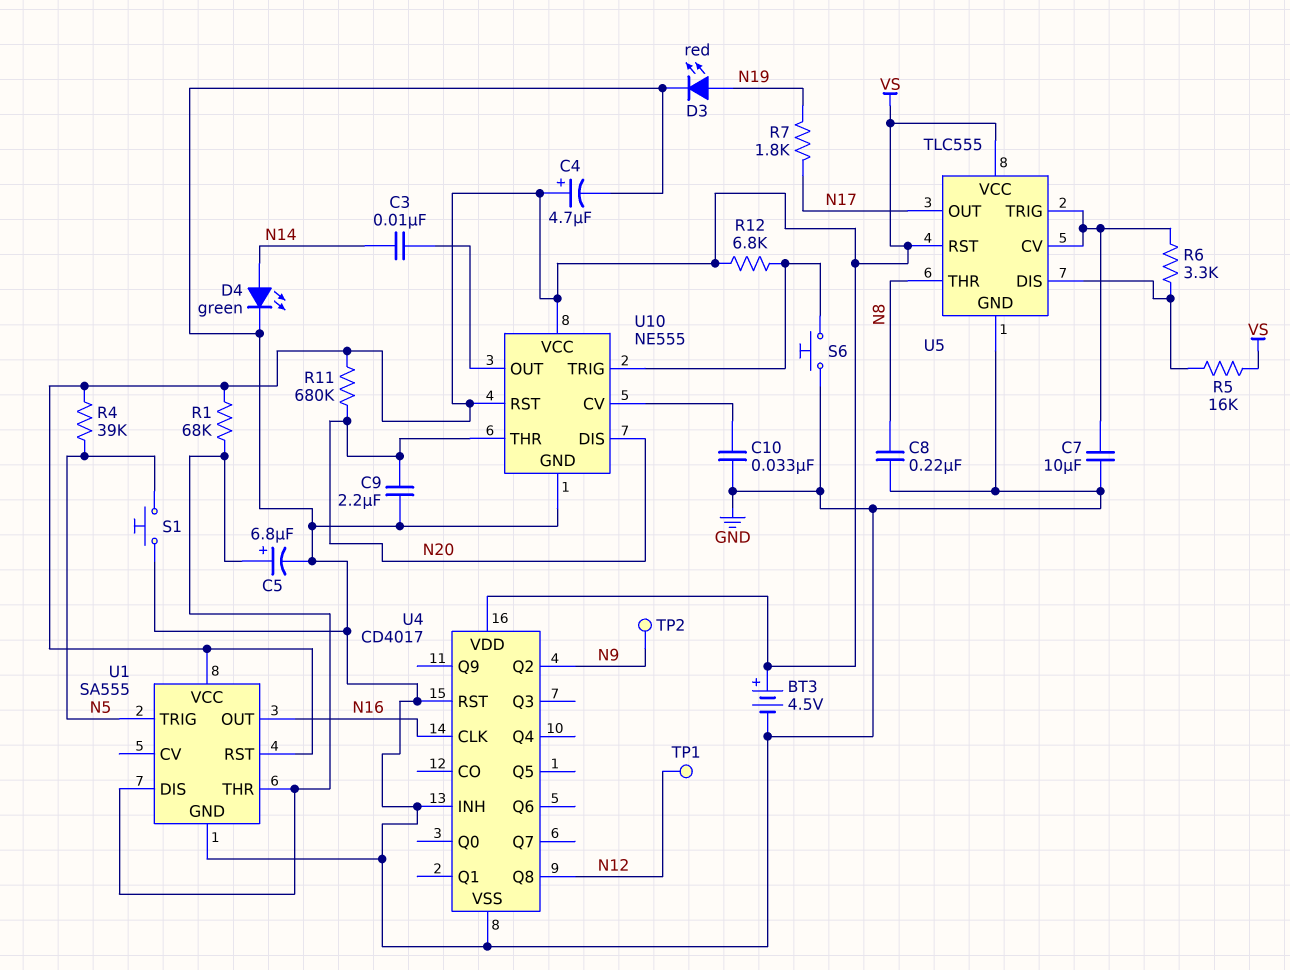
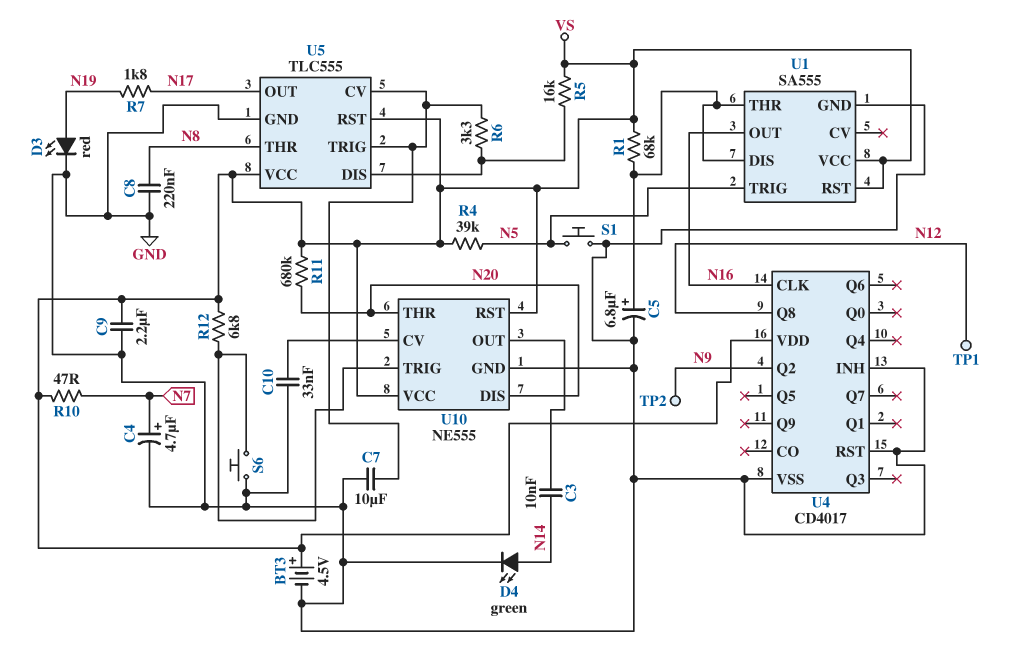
C4: 4.7uF (plus VS, minus GND) -> 4.7uF (plus N7, minus GND)
C9: 2.2uF (GND, N20) -> 2.2uF (GND, VS)
R10: none -> 47 (N7, VS)

